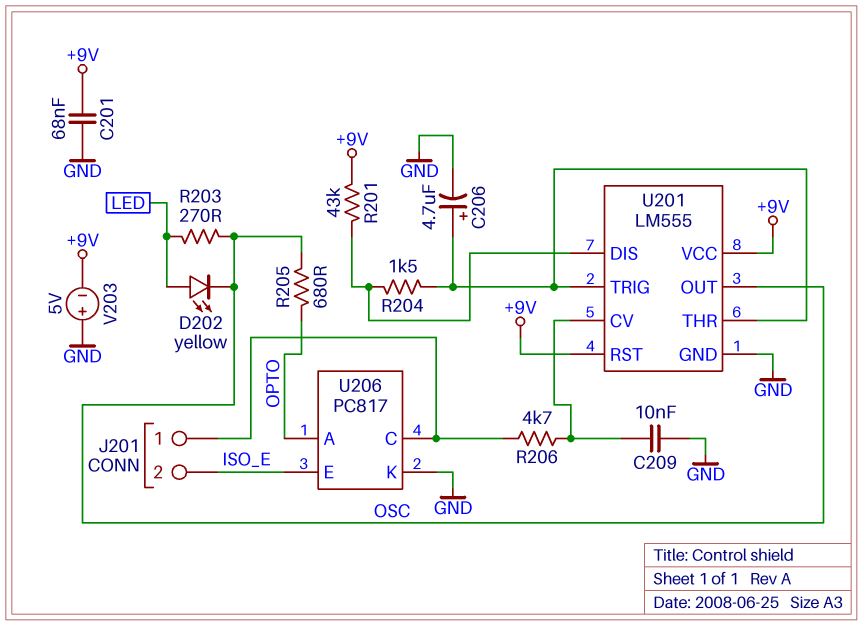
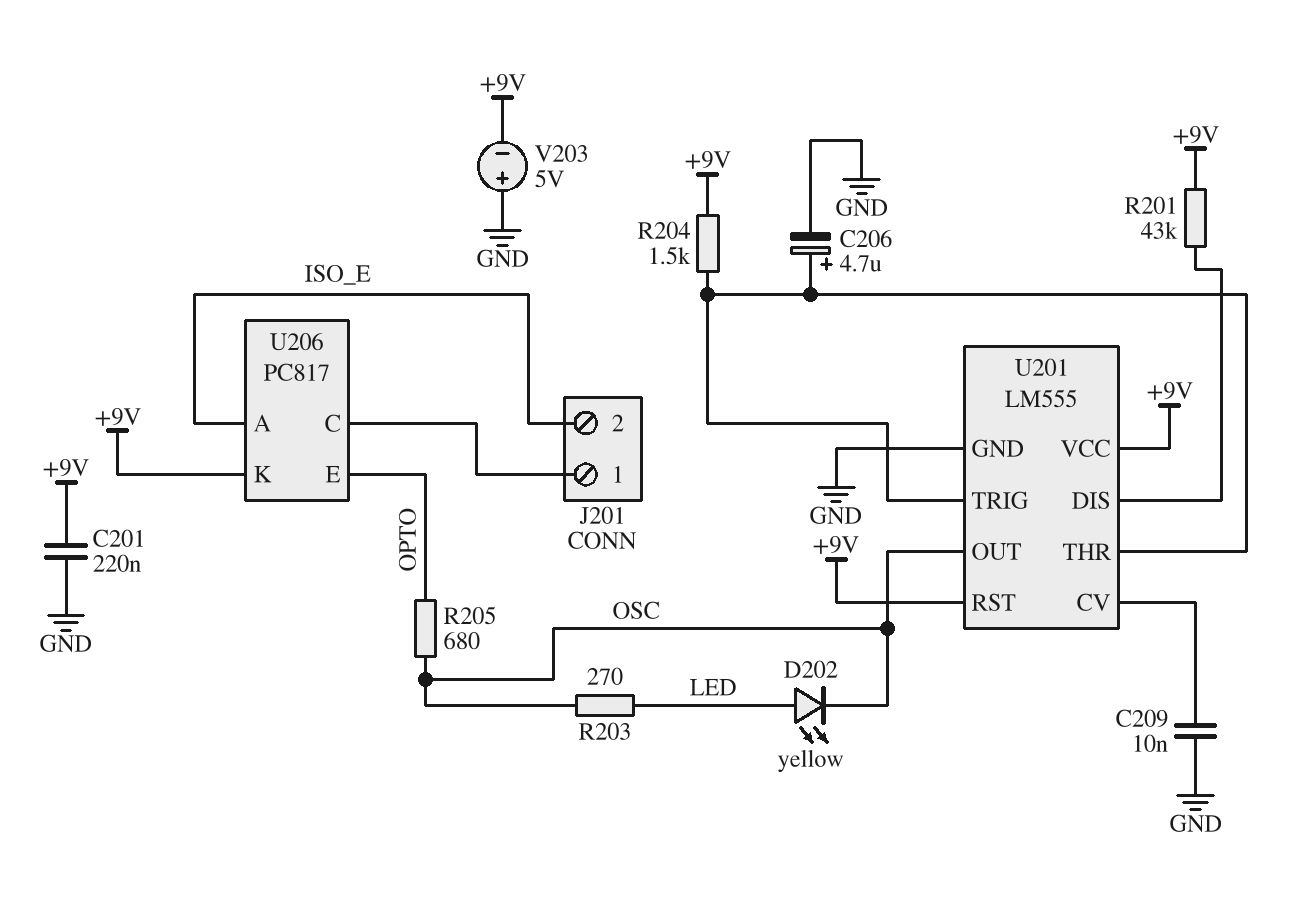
C201: 68nF (+9V, GND) -> 220nF (+9V, GND)
R204: 1.5k (U201/DIS, U201/THR) -> 1.5k (+9V, U201/THR)
R206: 4.7k (J201/1, U201/CV) -> none
U206 pin A: OPTO -> ISO_E
U206 pin E: ISO_E -> OPTO
U206 pin K: GND -> +9V

